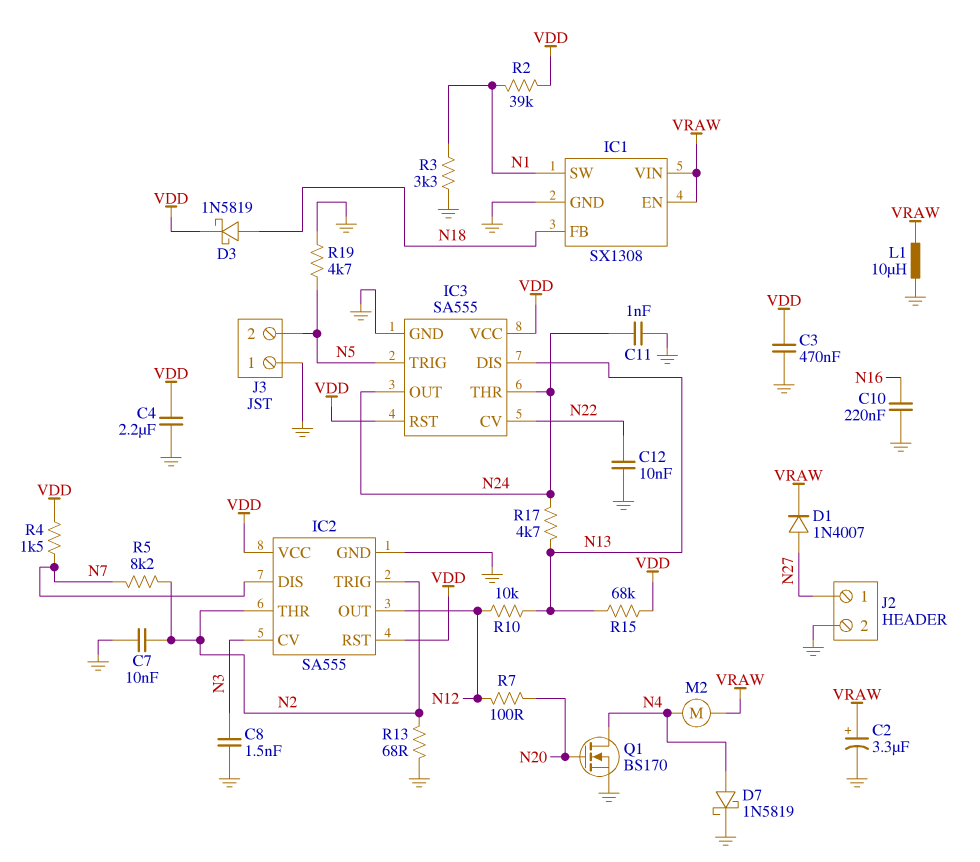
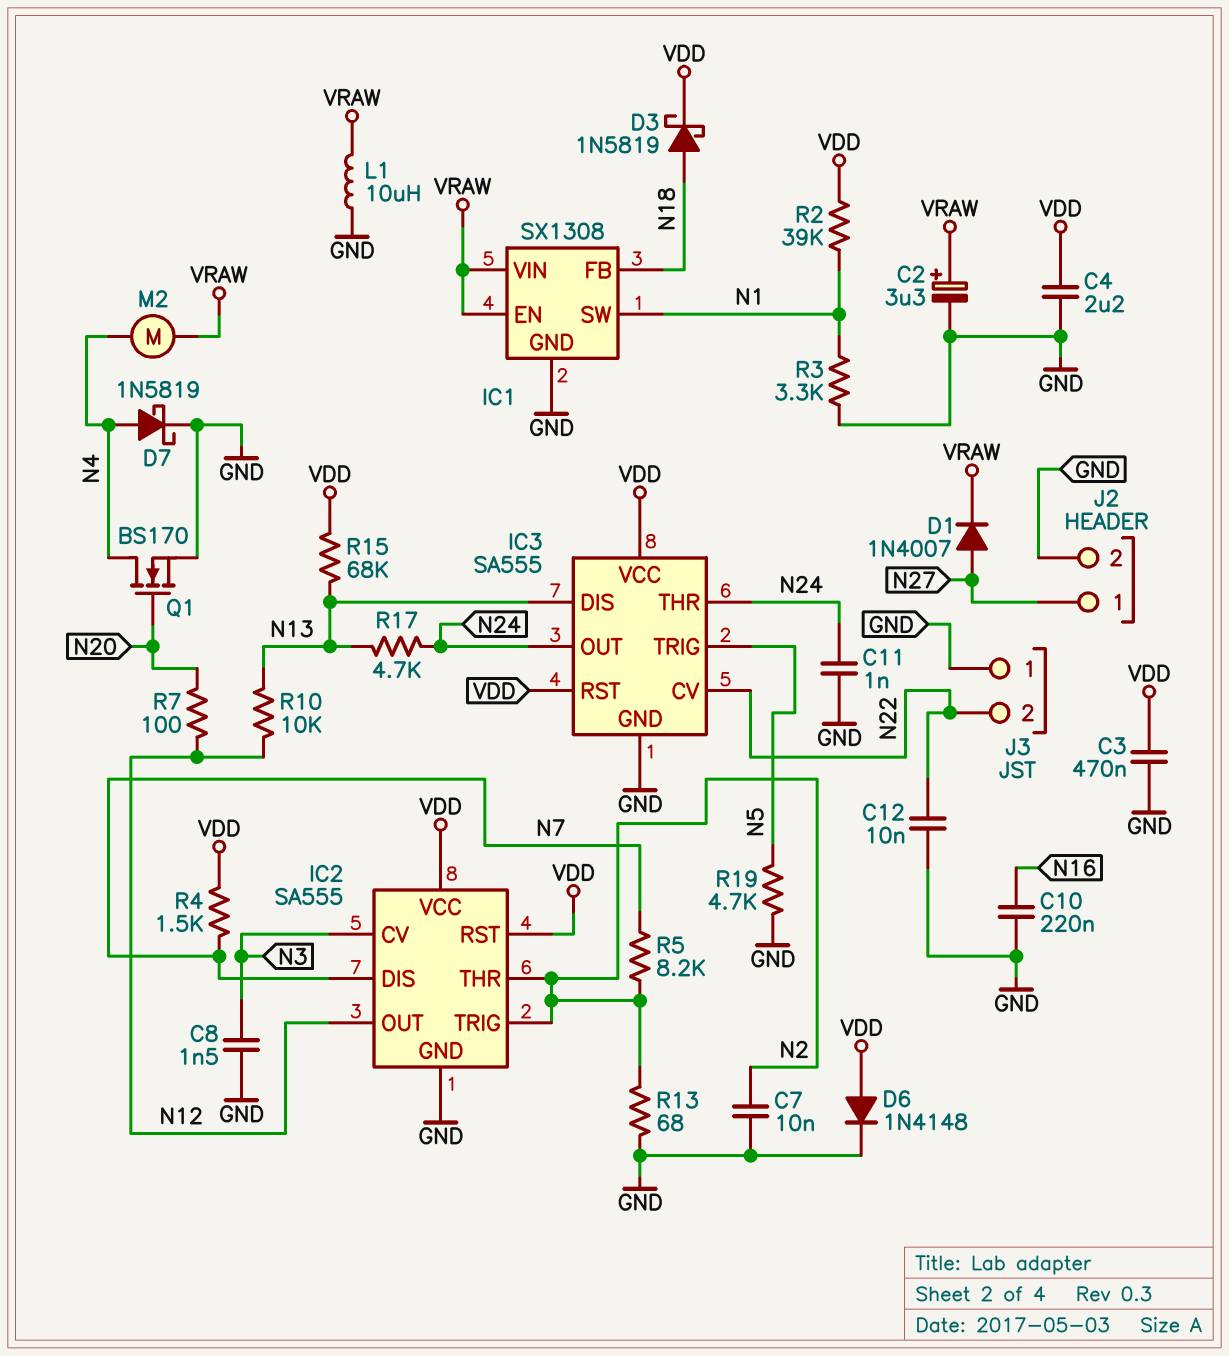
D6: none -> diode 1N4148 (A VDD, K GND)
J3 pin 2: N5 -> N22

